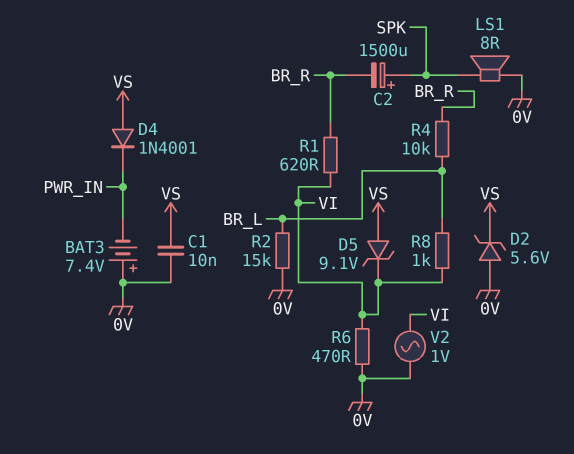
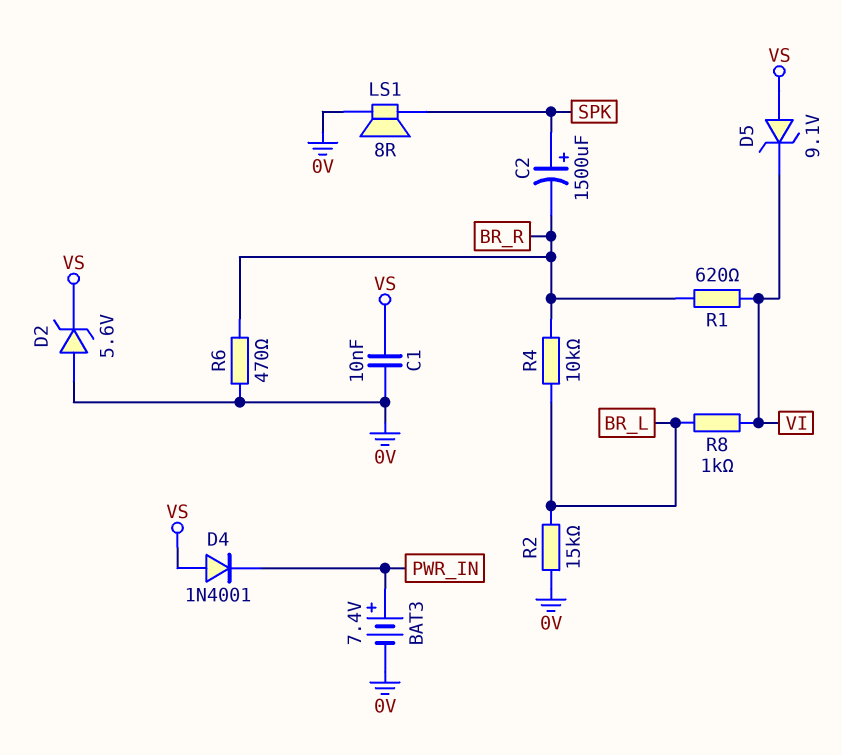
BAT3: 7.4V (plus 0V, minus PWR_IN) -> 7.4V (plus PWR_IN, minus 0V)
R6: 470 (0V, VI) -> 470 (0V, BR_R)
V2: AC 1V (0V, VI) -> none

